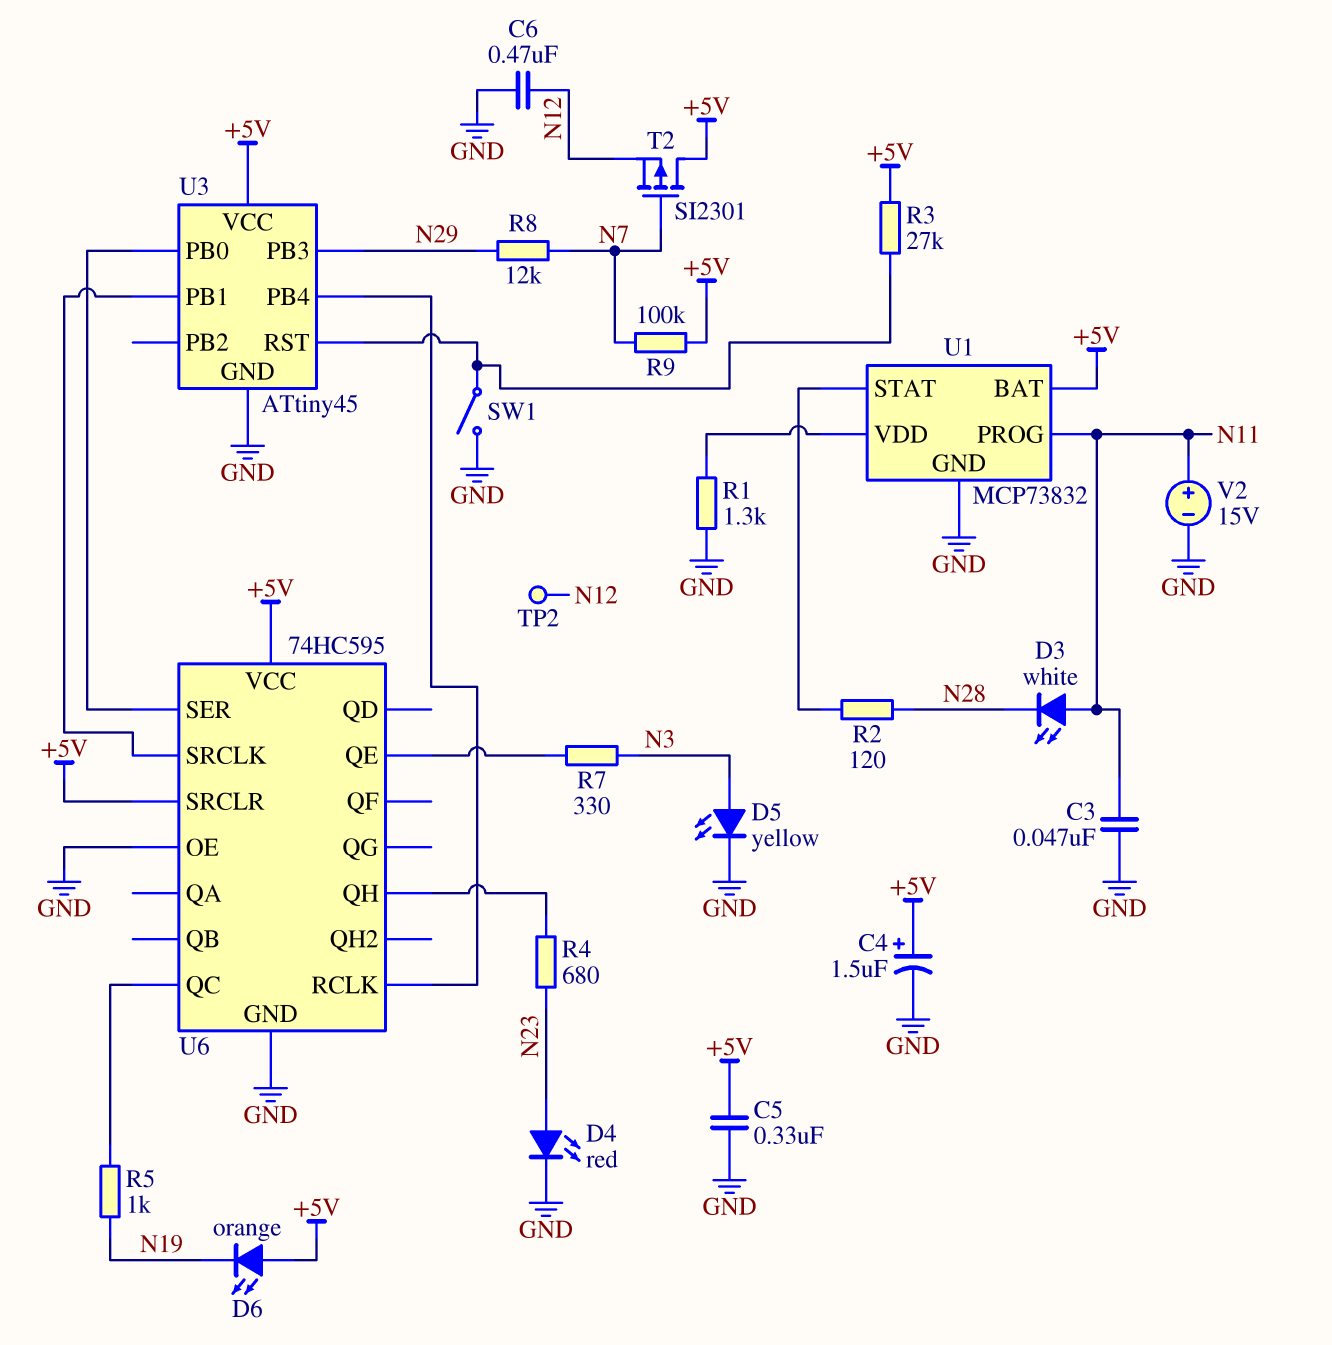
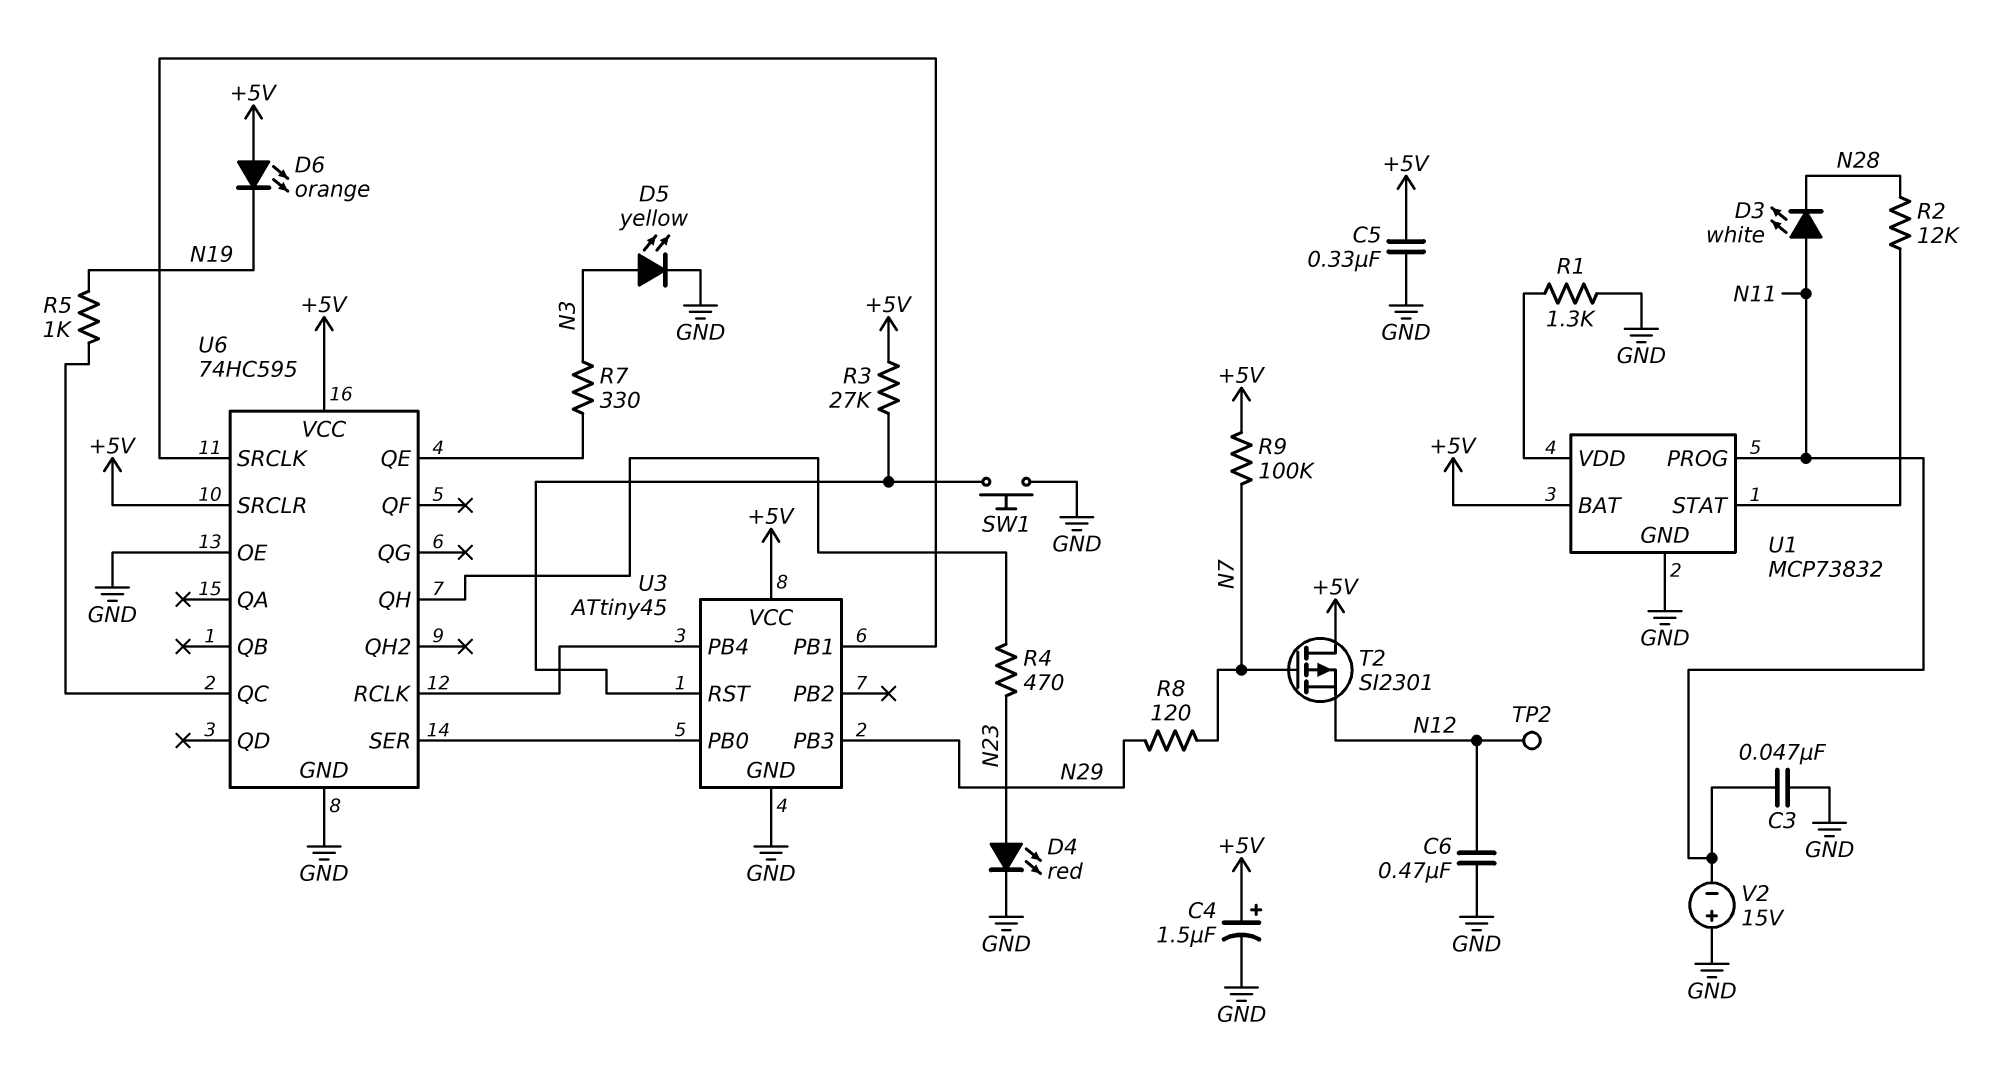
R2: 120 (N28, U1/STAT) -> 12k (N28, U1/STAT)
R4: 680 (N23, U6/QH) -> 470 (N23, U6/QH)
R8: 12k (N7, N29) -> 120 (N7, N29)
SW1: switch (GND, U3/RST) -> button (GND, U3/RST)
V2: 15V (plus N11, minus GND) -> 15V (plus GND, minus N11)

